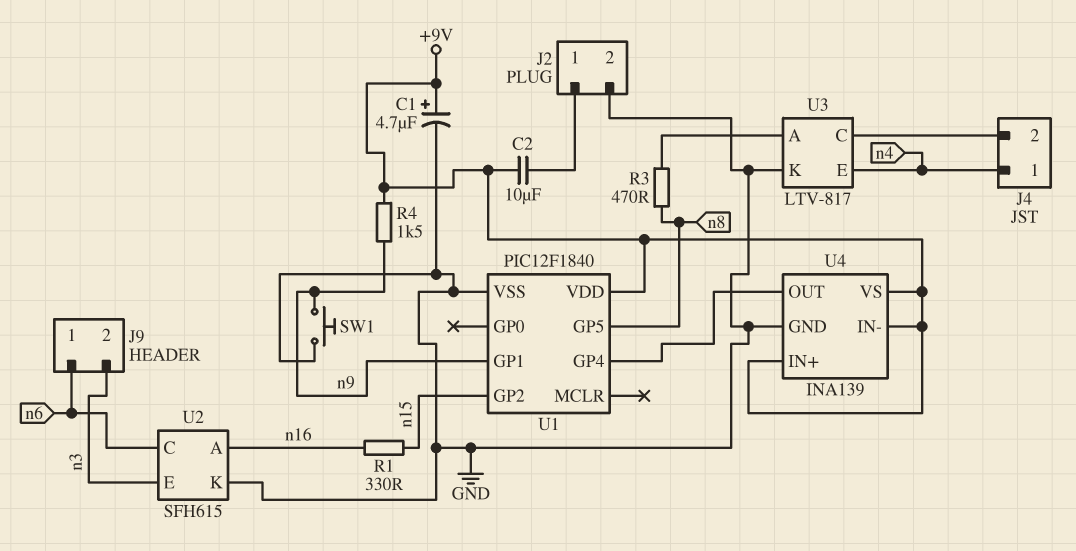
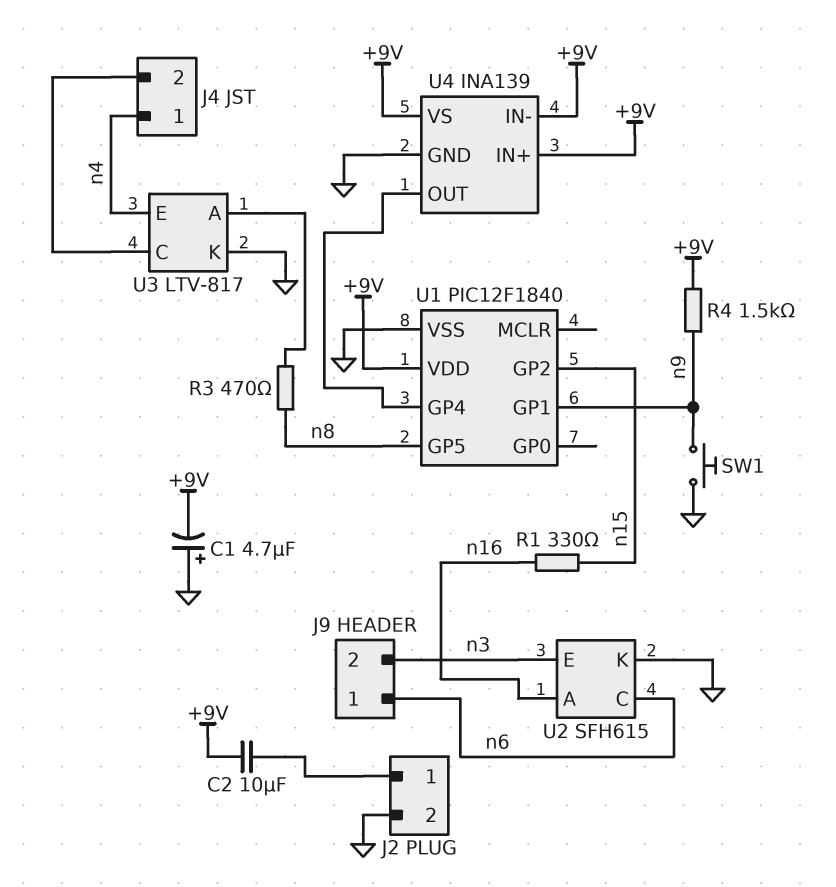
C1: 4.7uF (plus +9V, minus GND) -> 4.7uF (plus GND, minus +9V)

